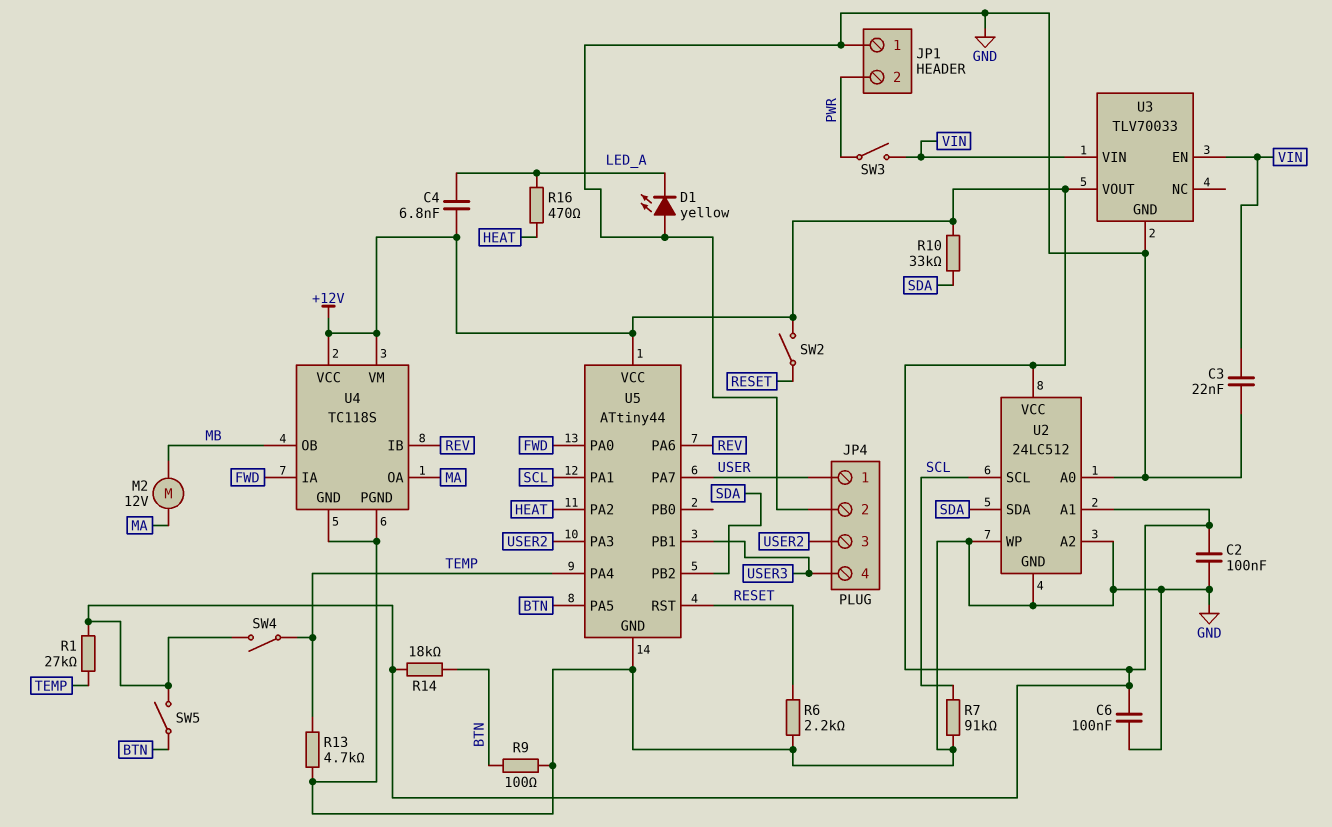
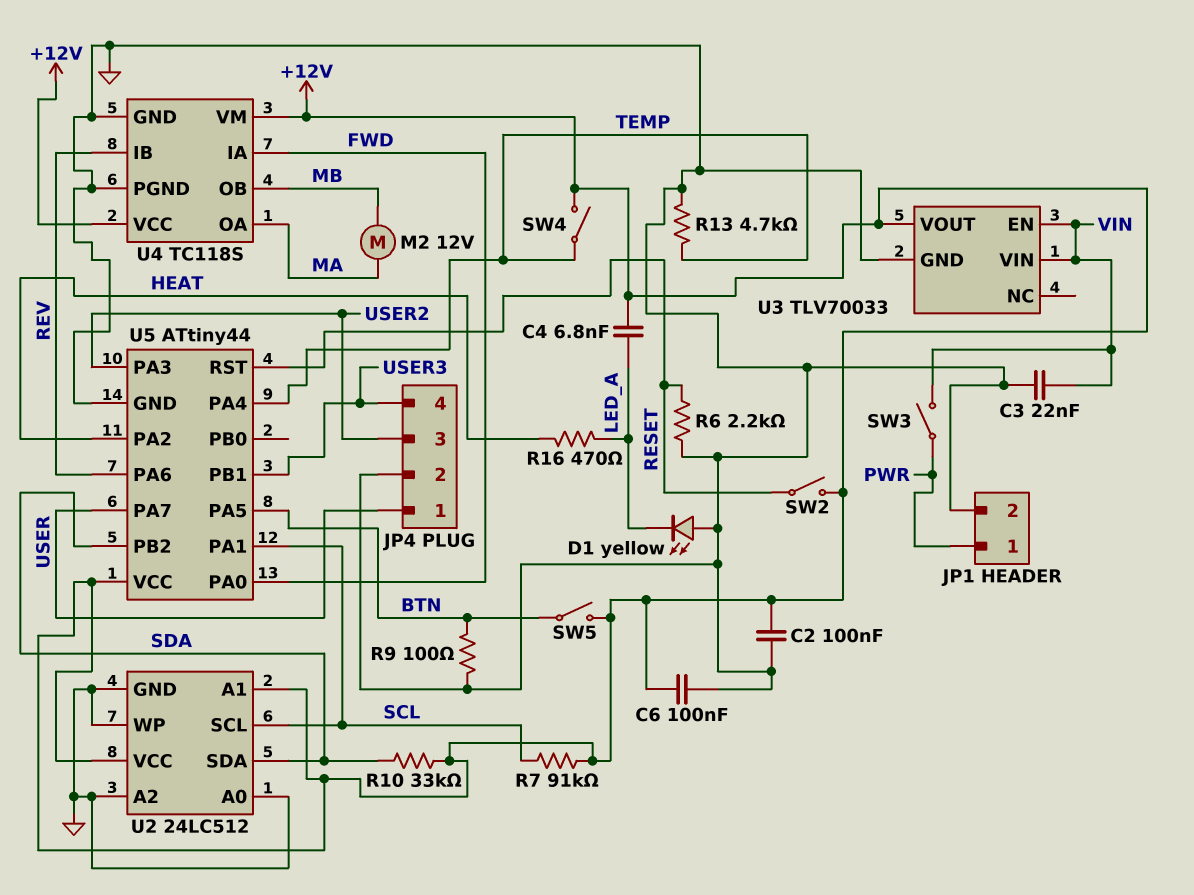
JP1 pin 1: GND -> PWR
JP1 pin 2: PWR -> GND
R1: 27k (+12V, TEMP) -> none
R7: 91k (GND, SCL) -> 91k (+12V, SCL)
R14: 18k (+12V, BTN) -> none

